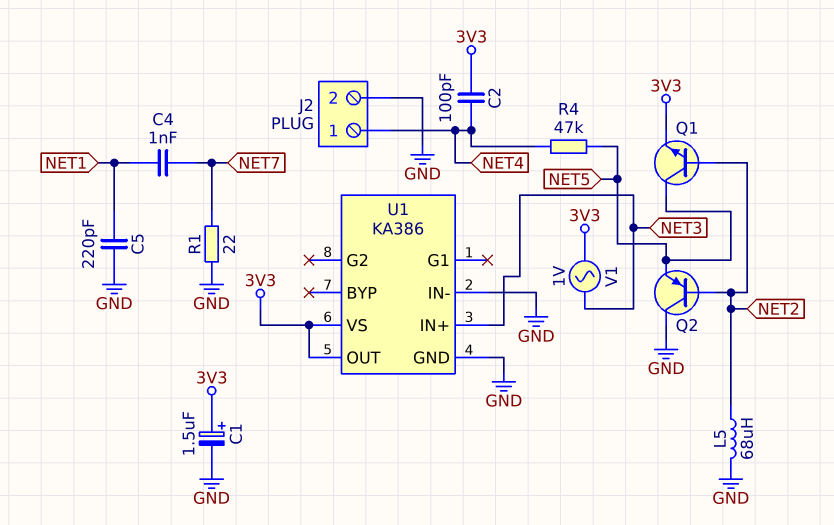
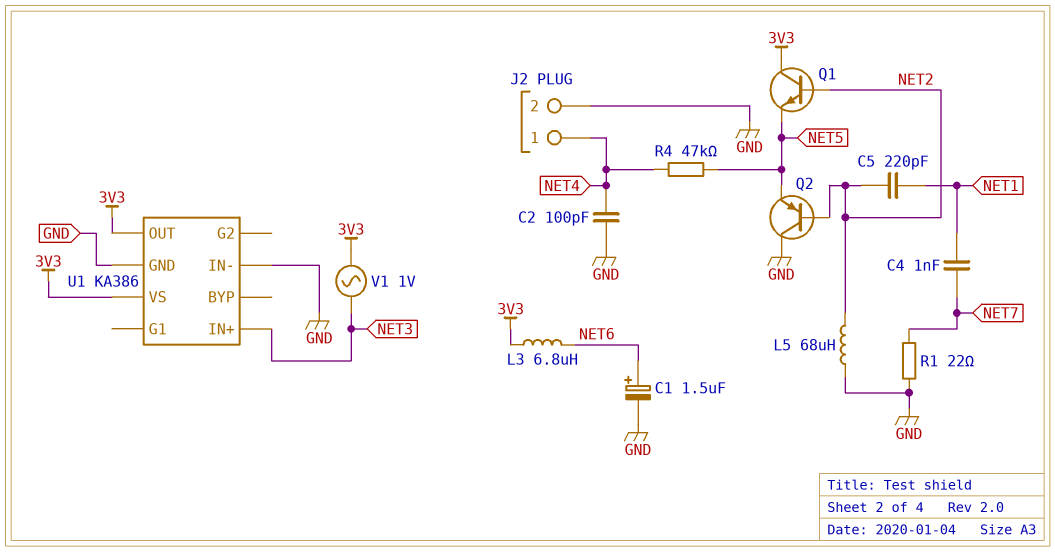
C1: 1.5uF (plus 3V3, minus GND) -> 1.5uF (plus NET6, minus GND)
C2: 100pF (3V3, NET4) -> 100pF (GND, NET4)
C5: 220pF (GND, NET1) -> 220pF (NET1, NET2)
L3: none -> 6.8uH (3V3, NET6)
Q1: NPN (B NET2, C NET5, E 3V3) -> NPN (B NET2, C 3V3, E NET5)

